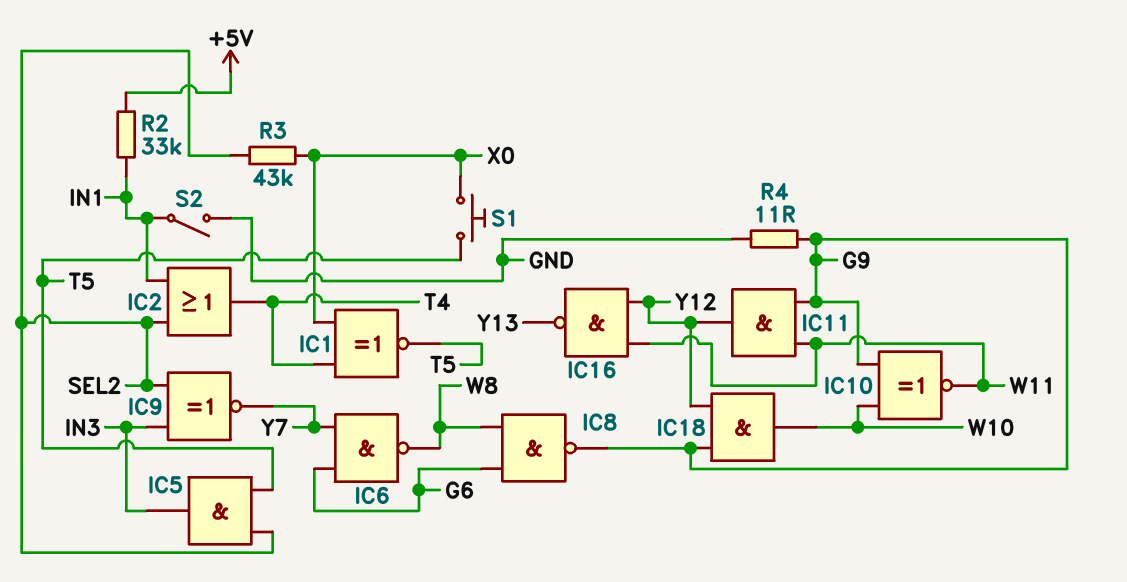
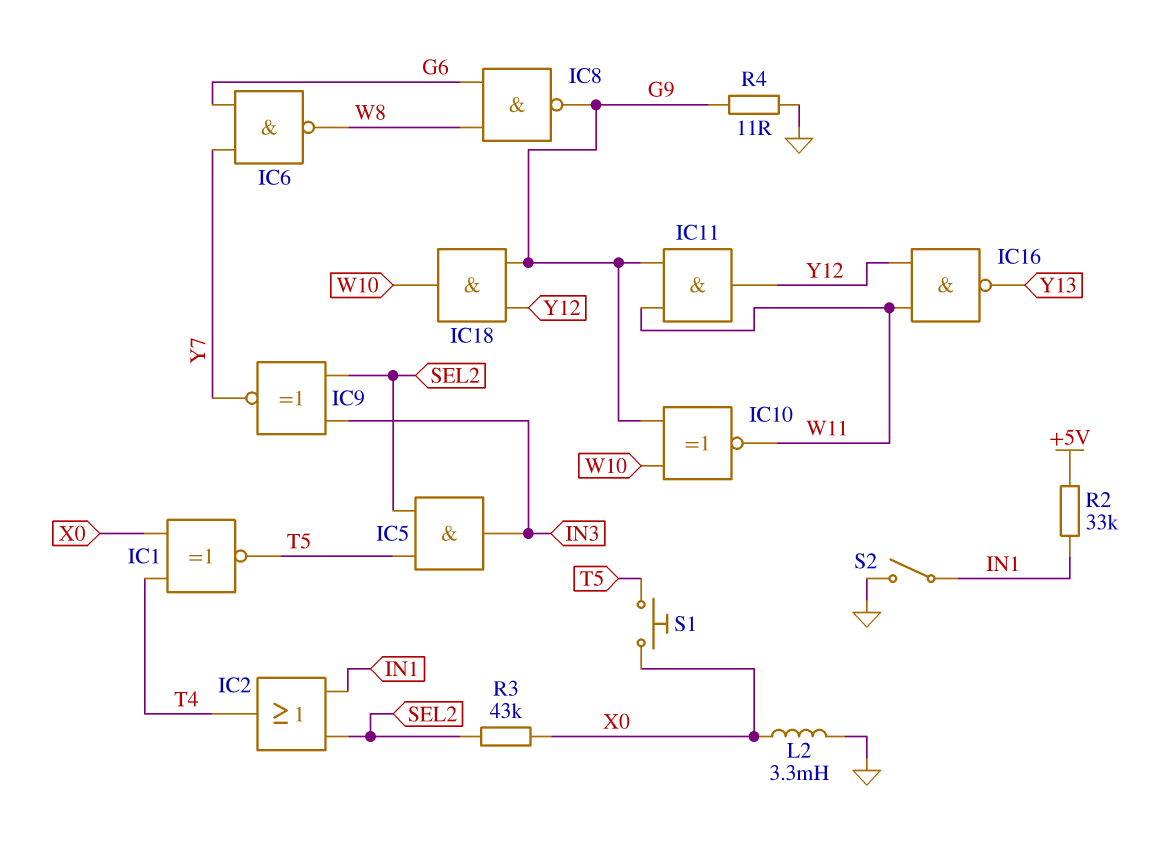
L2: none -> 3.3mH (GND, X0)

